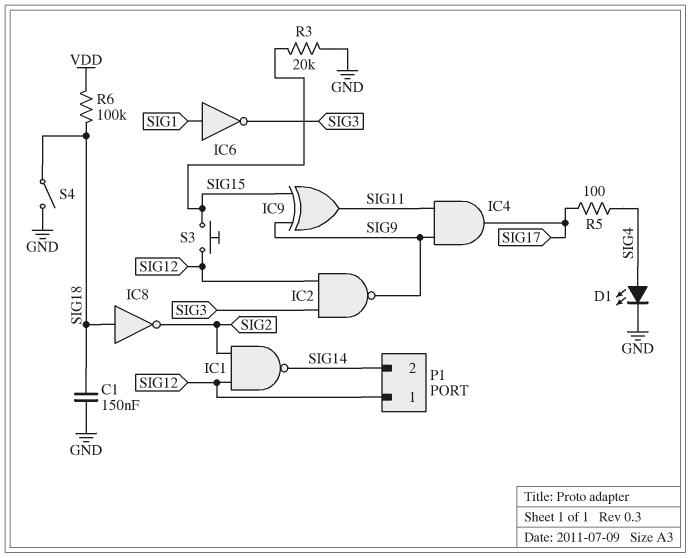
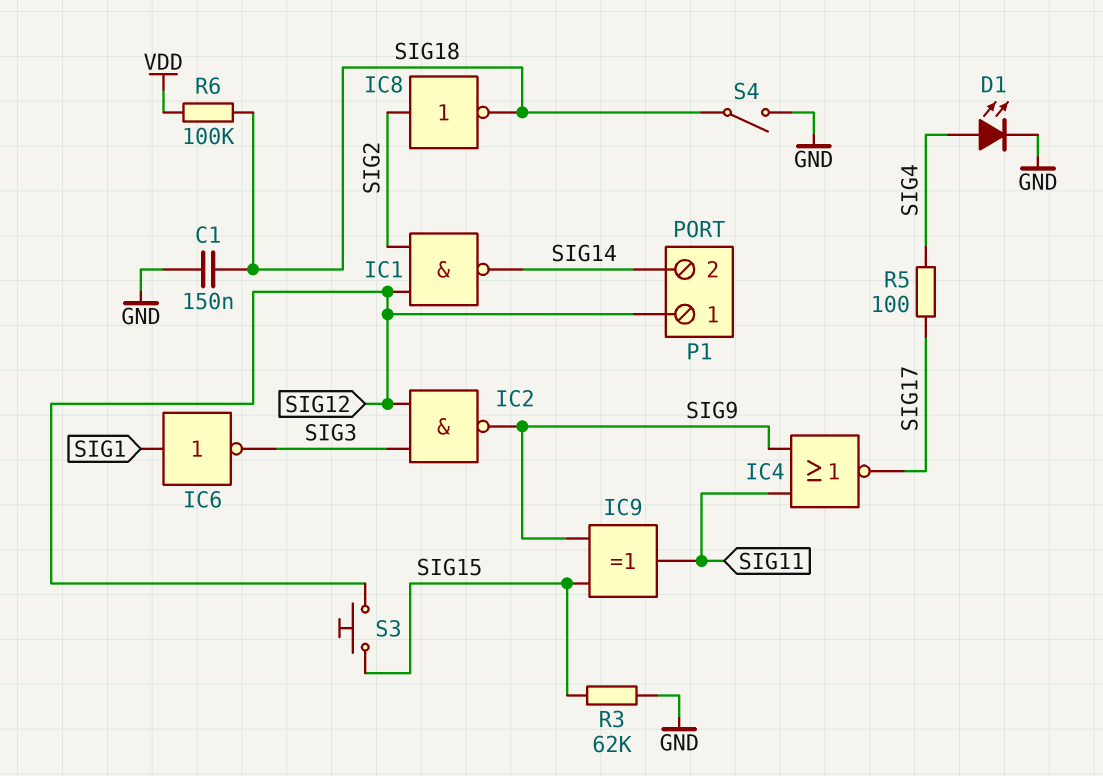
IC4: AND (in SIG9, in SIG11, out SIG17) -> NOR (in SIG9, in SIG11, out SIG17)
IC8: NOT (in SIG18, out SIG2) -> NOT (in SIG2, out SIG18)
R3: 20k (GND, SIG15) -> 62k (GND, SIG15)

